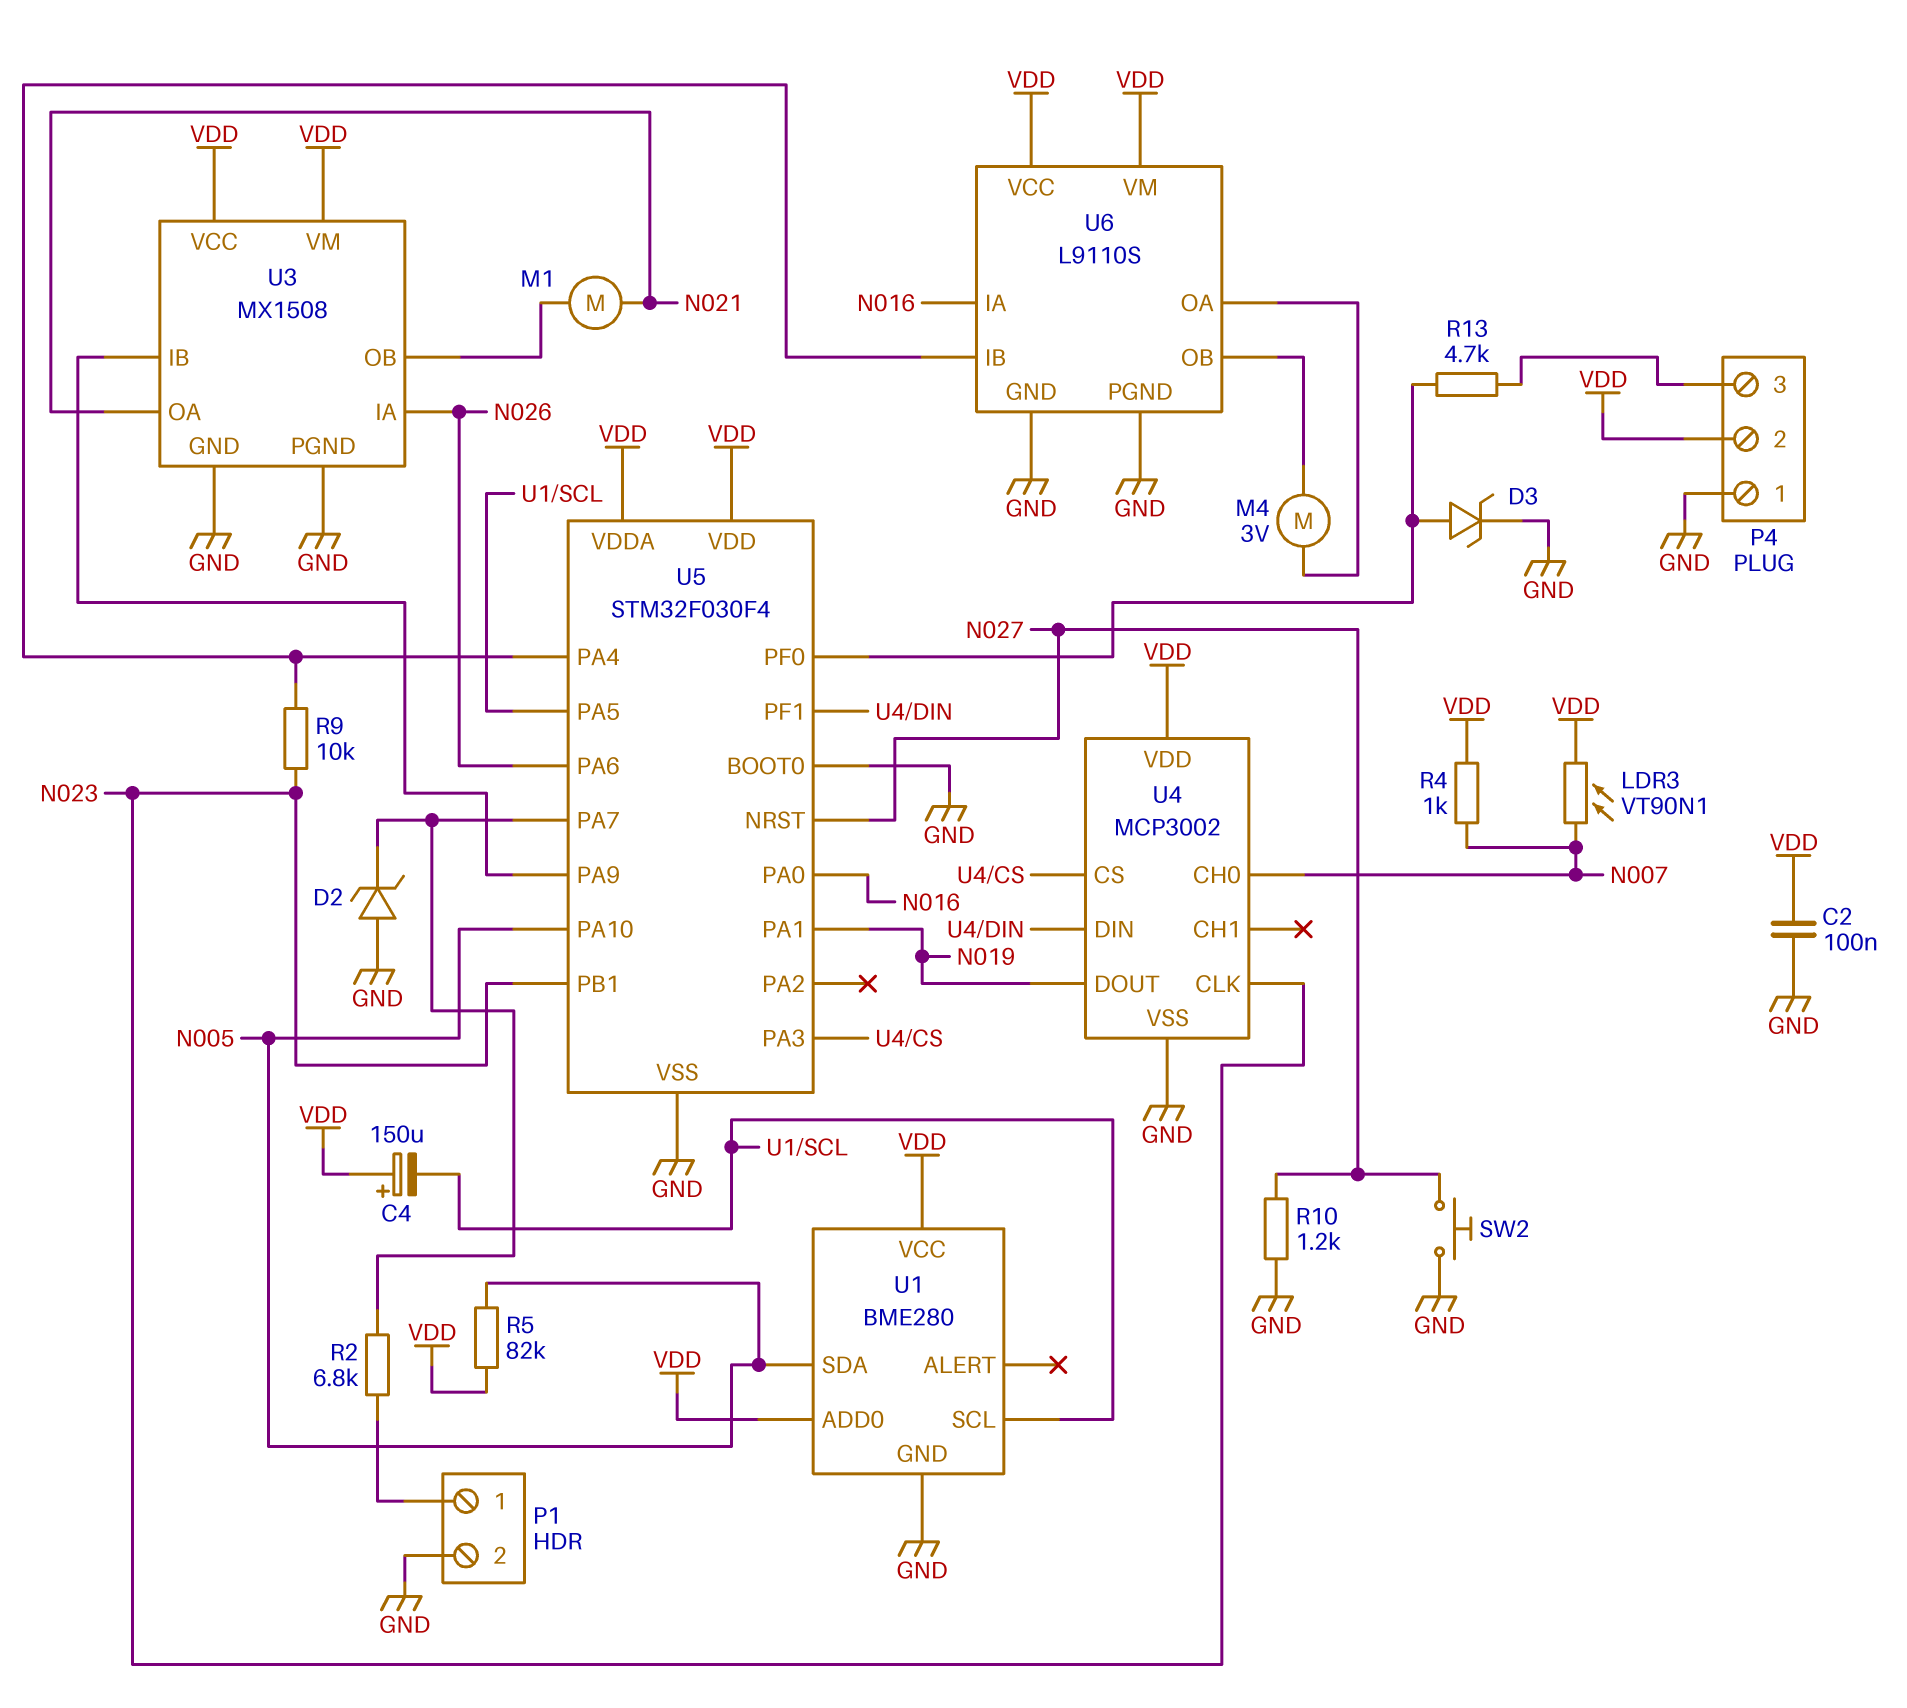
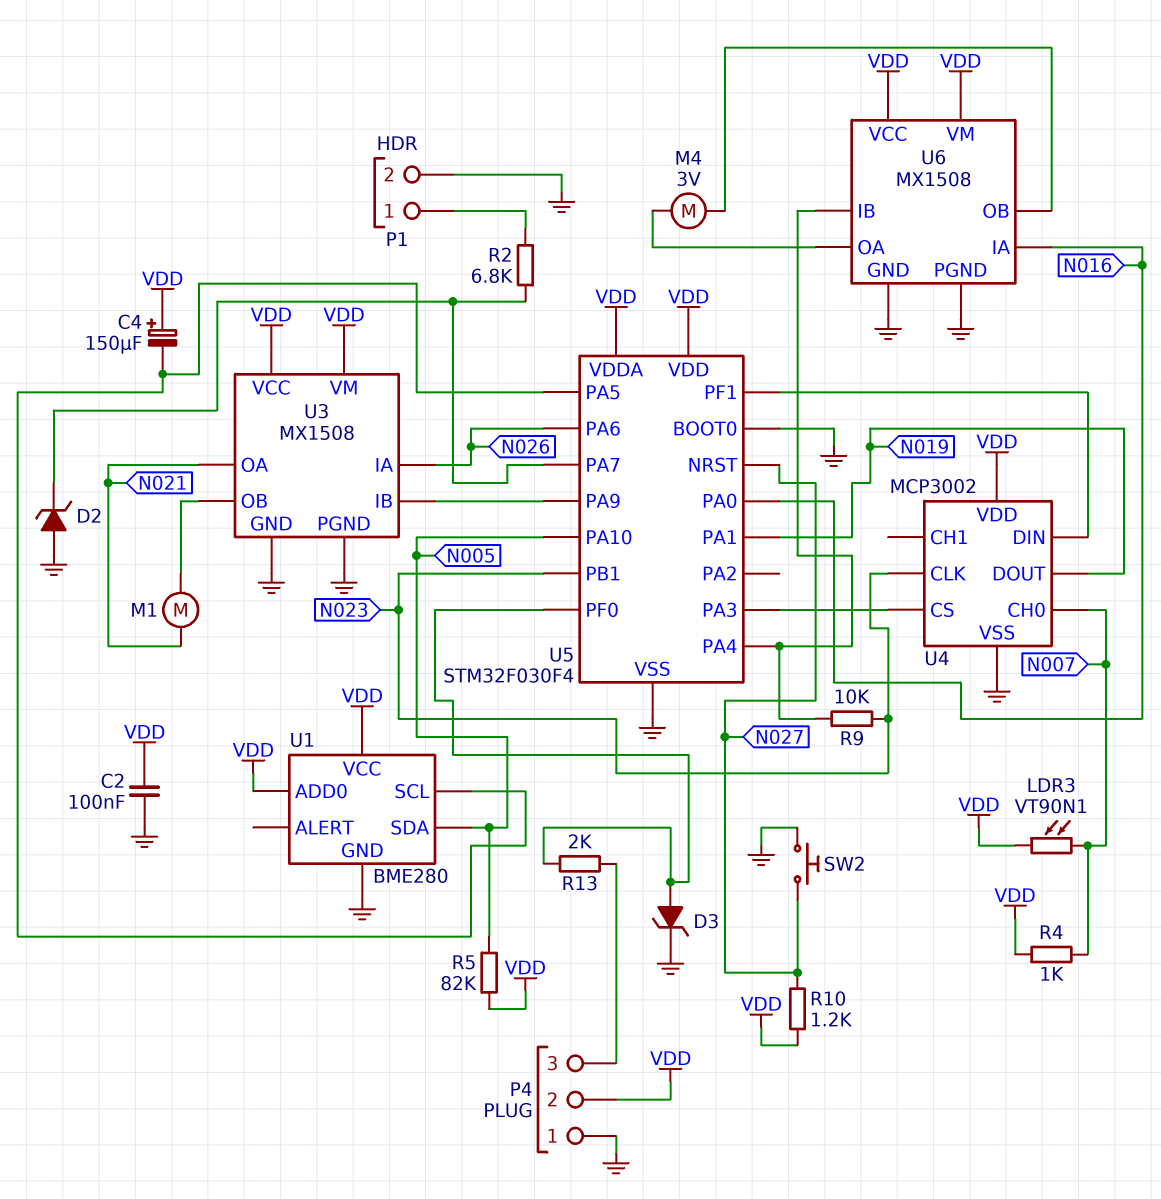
R10: 1.2k (GND, N027) -> 1.2k (N027, VDD)
R13: 4.7k (P4/3, U5/PF0) -> 2k (P4/3, U5/PF0)
U6: L9110S -> MX1508

